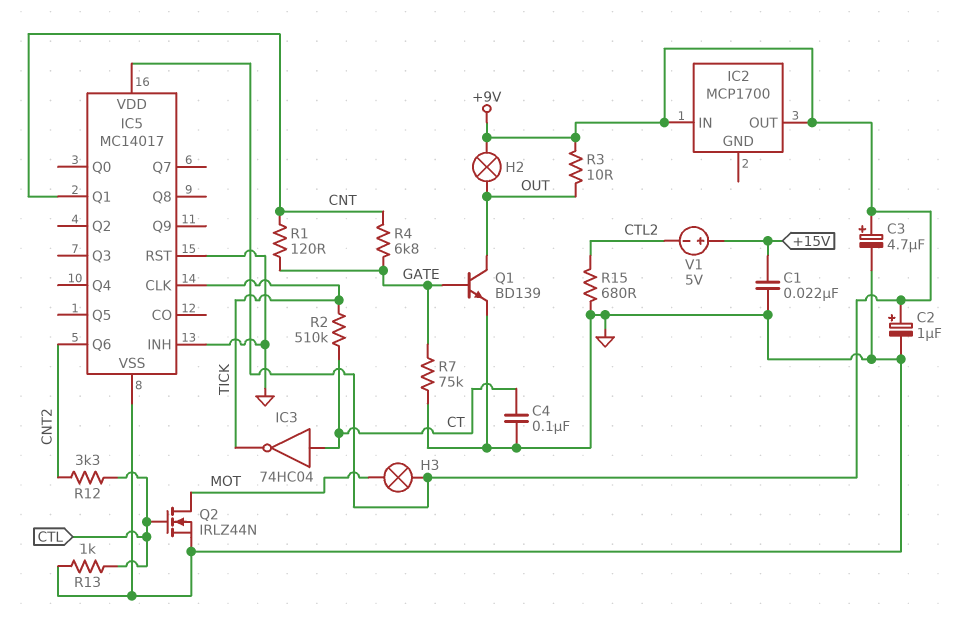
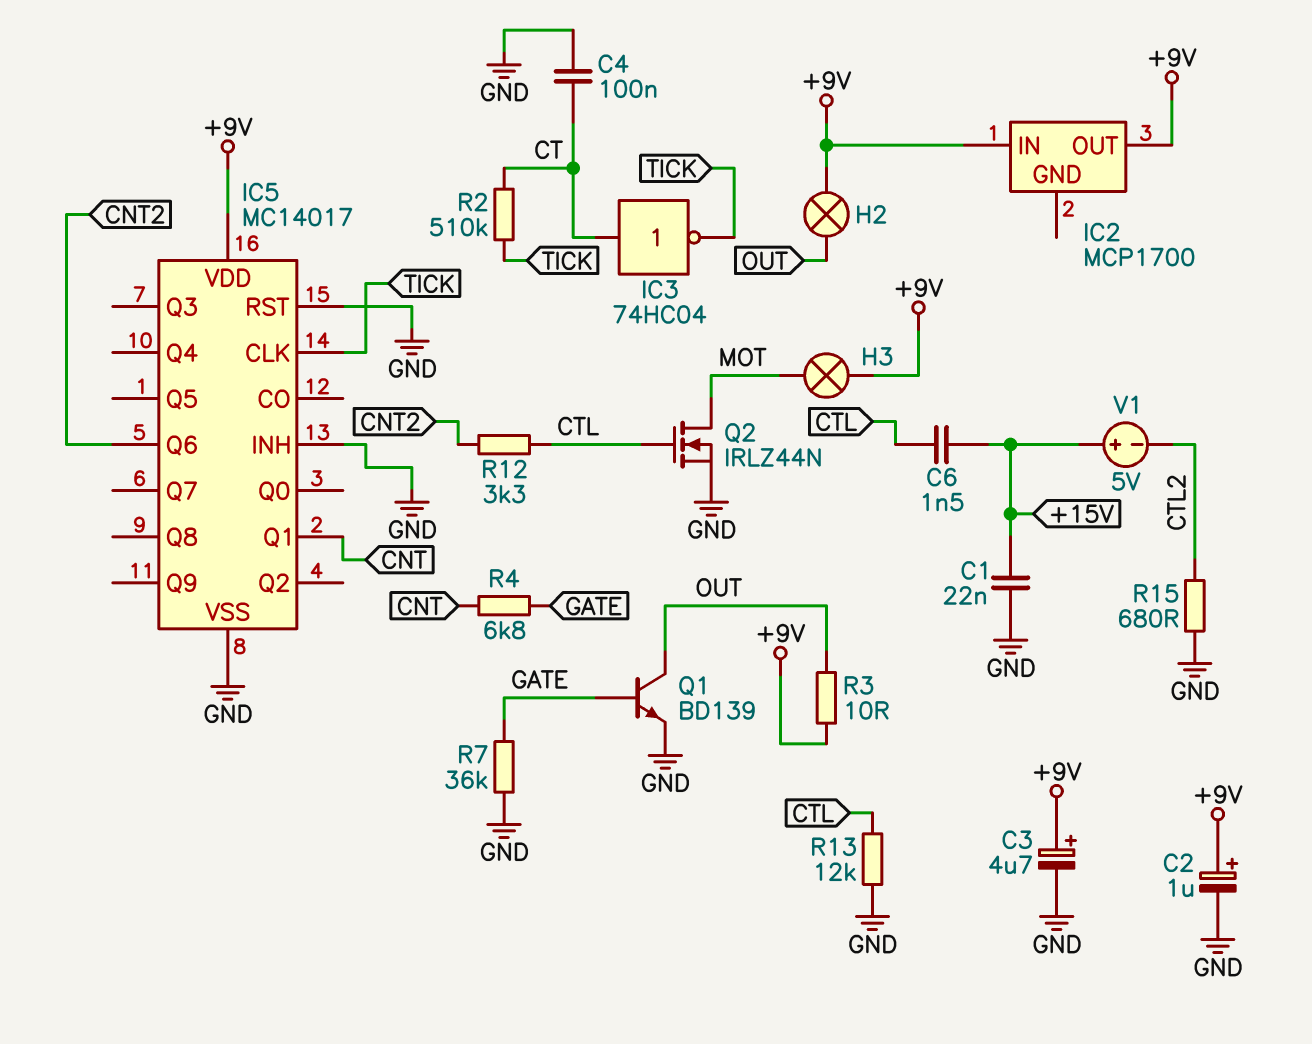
C6: none -> 1.5nF (+15V, CTL)
R1: 120 (CNT, GATE) -> none
R7: 75k (GATE, GND) -> 36k (GATE, GND)
R13: 1k (CTL, GND) -> 12k (CTL, GND)

